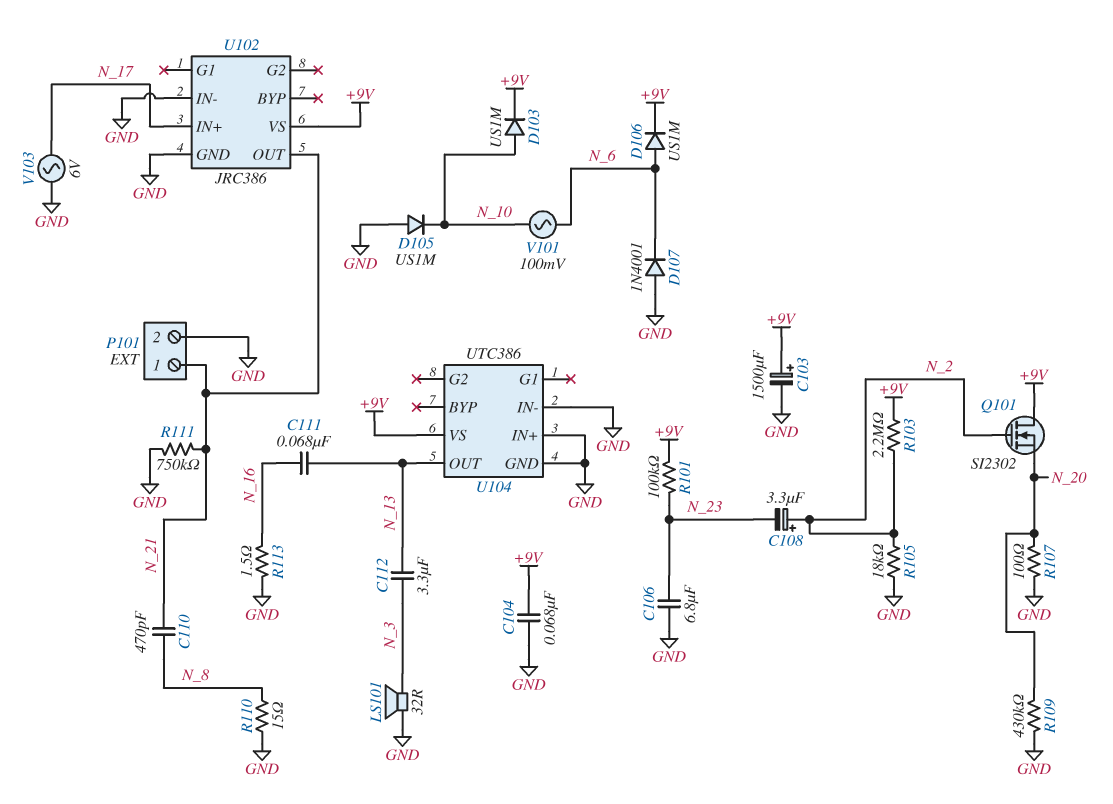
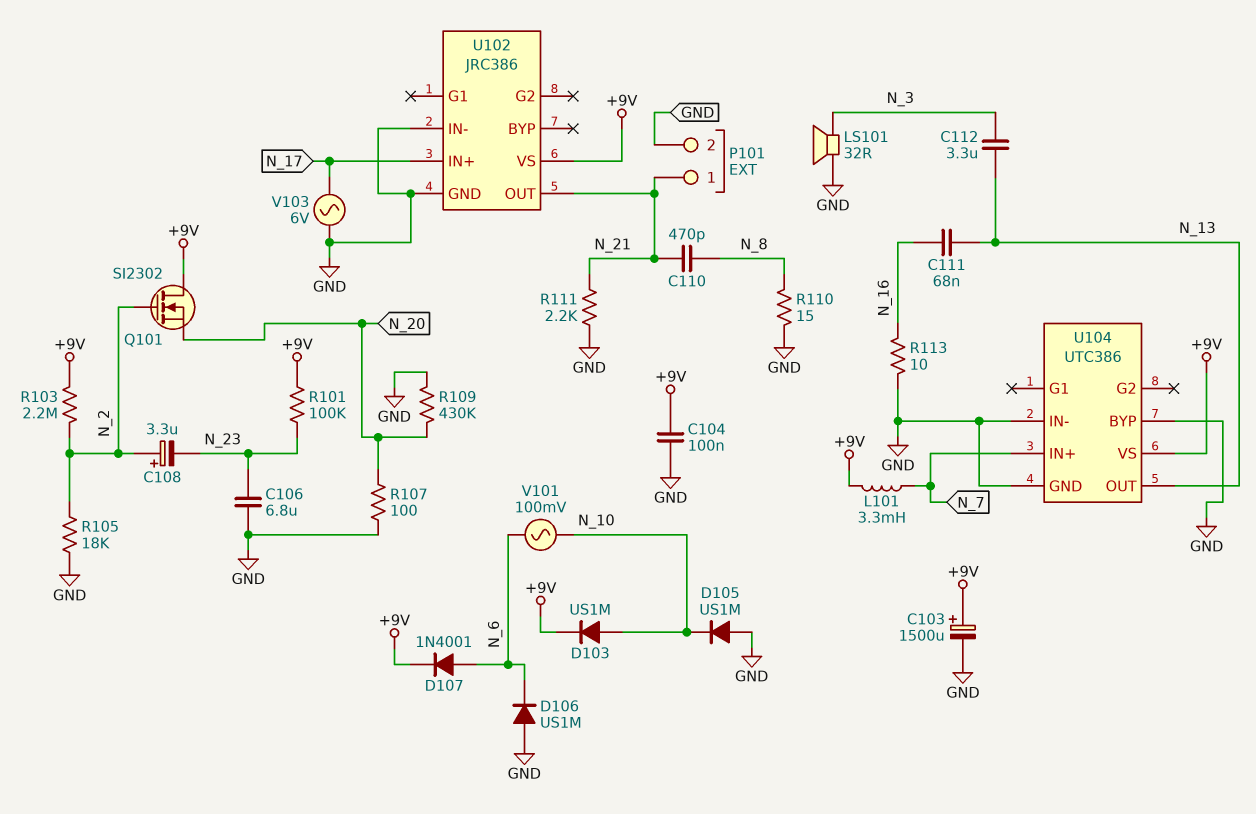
C104: 68nF (+9V, GND) -> 100nF (+9V, GND)
D106: diode US1M (A N_6, K +9V) -> diode US1M (A GND, K N_6)
D107: diode 1N4001 (A GND, K N_6) -> diode 1N4001 (A N_6, K +9V)
L101: none -> 3.3mH (+9V, N_7)
R111: 750k (GND, N_21) -> 2.2k (GND, N_21)
R113: 1.5 (GND, N_16) -> 10 (GND, N_16)
U104 pin BYP: none -> GND
U104 pin IN+: GND -> N_7

